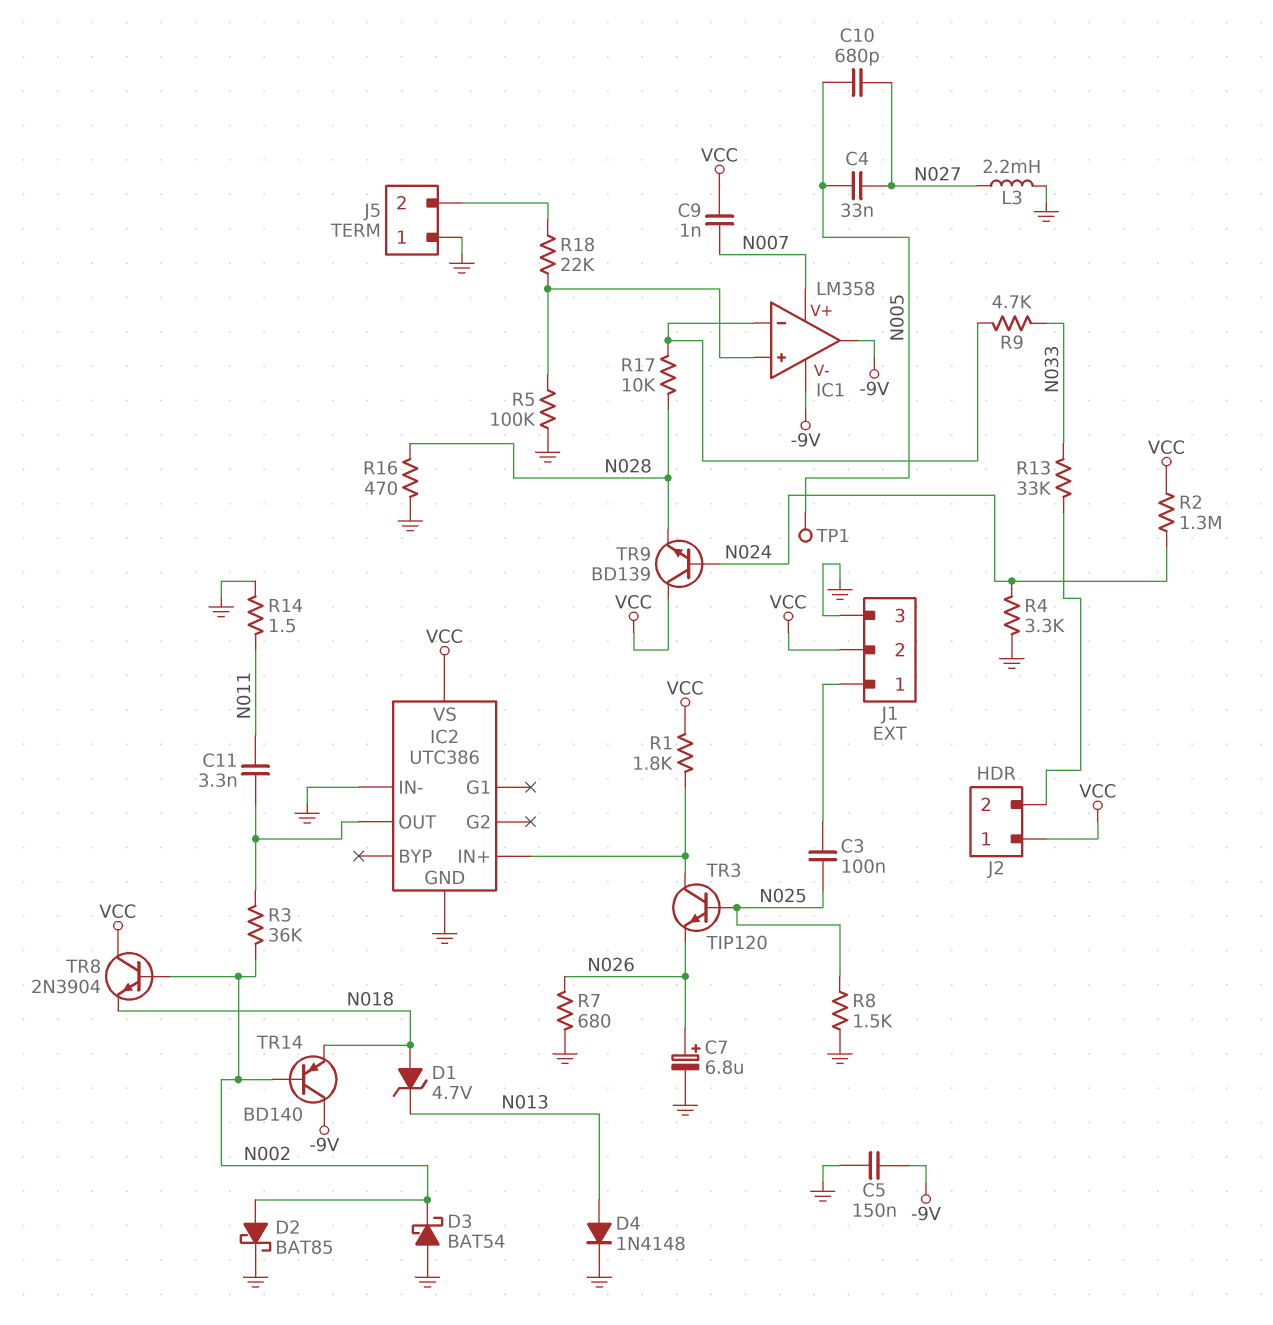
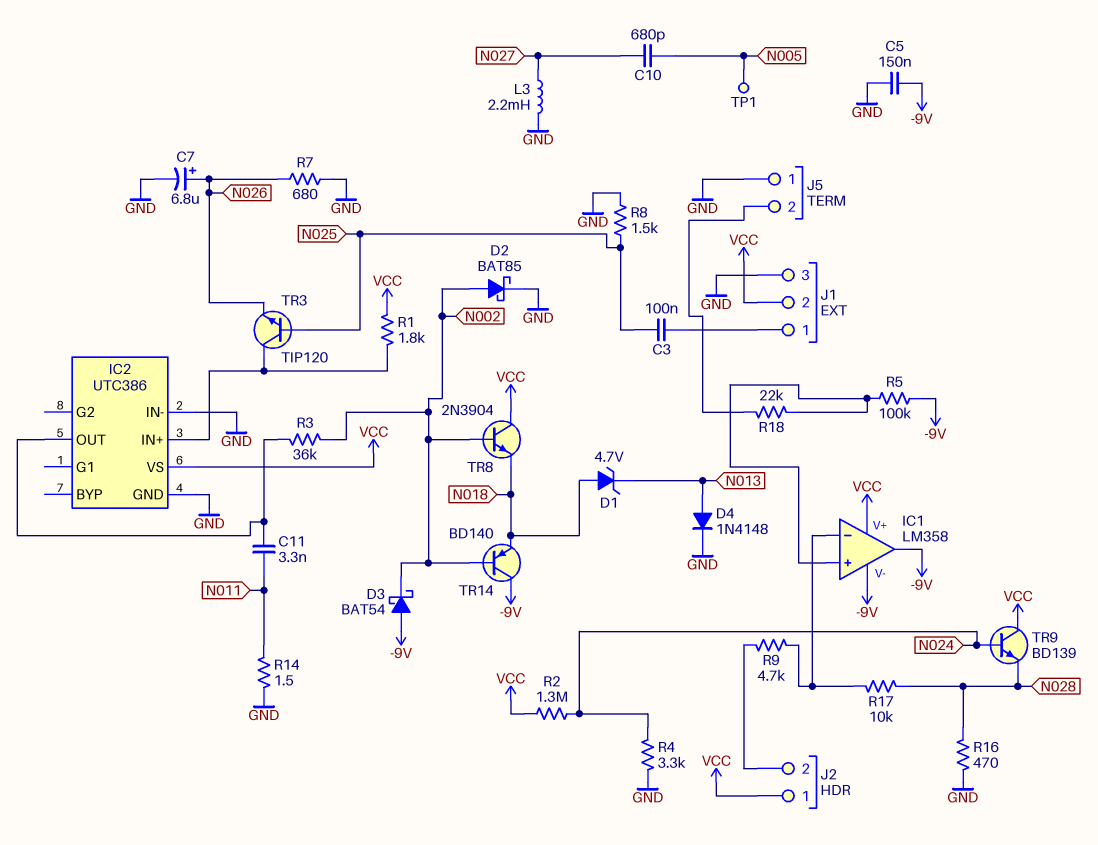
C4: 33nF (N005, N027) -> none
C9: 1nF (N007, VCC) -> none
D3: schottky BAT54 (A GND, K N002) -> schottky BAT54 (A -9V, K N002)
IC1 pin V+: N007 -> VCC
R5: 100k (GND, IC1/in+) -> 100k (-9V, IC1/in+)
R9: 4.7k (IC1/in-, N033) -> 4.7k (IC1/in-, J2/2)
R13: 33k (J2/2, N033) -> none

